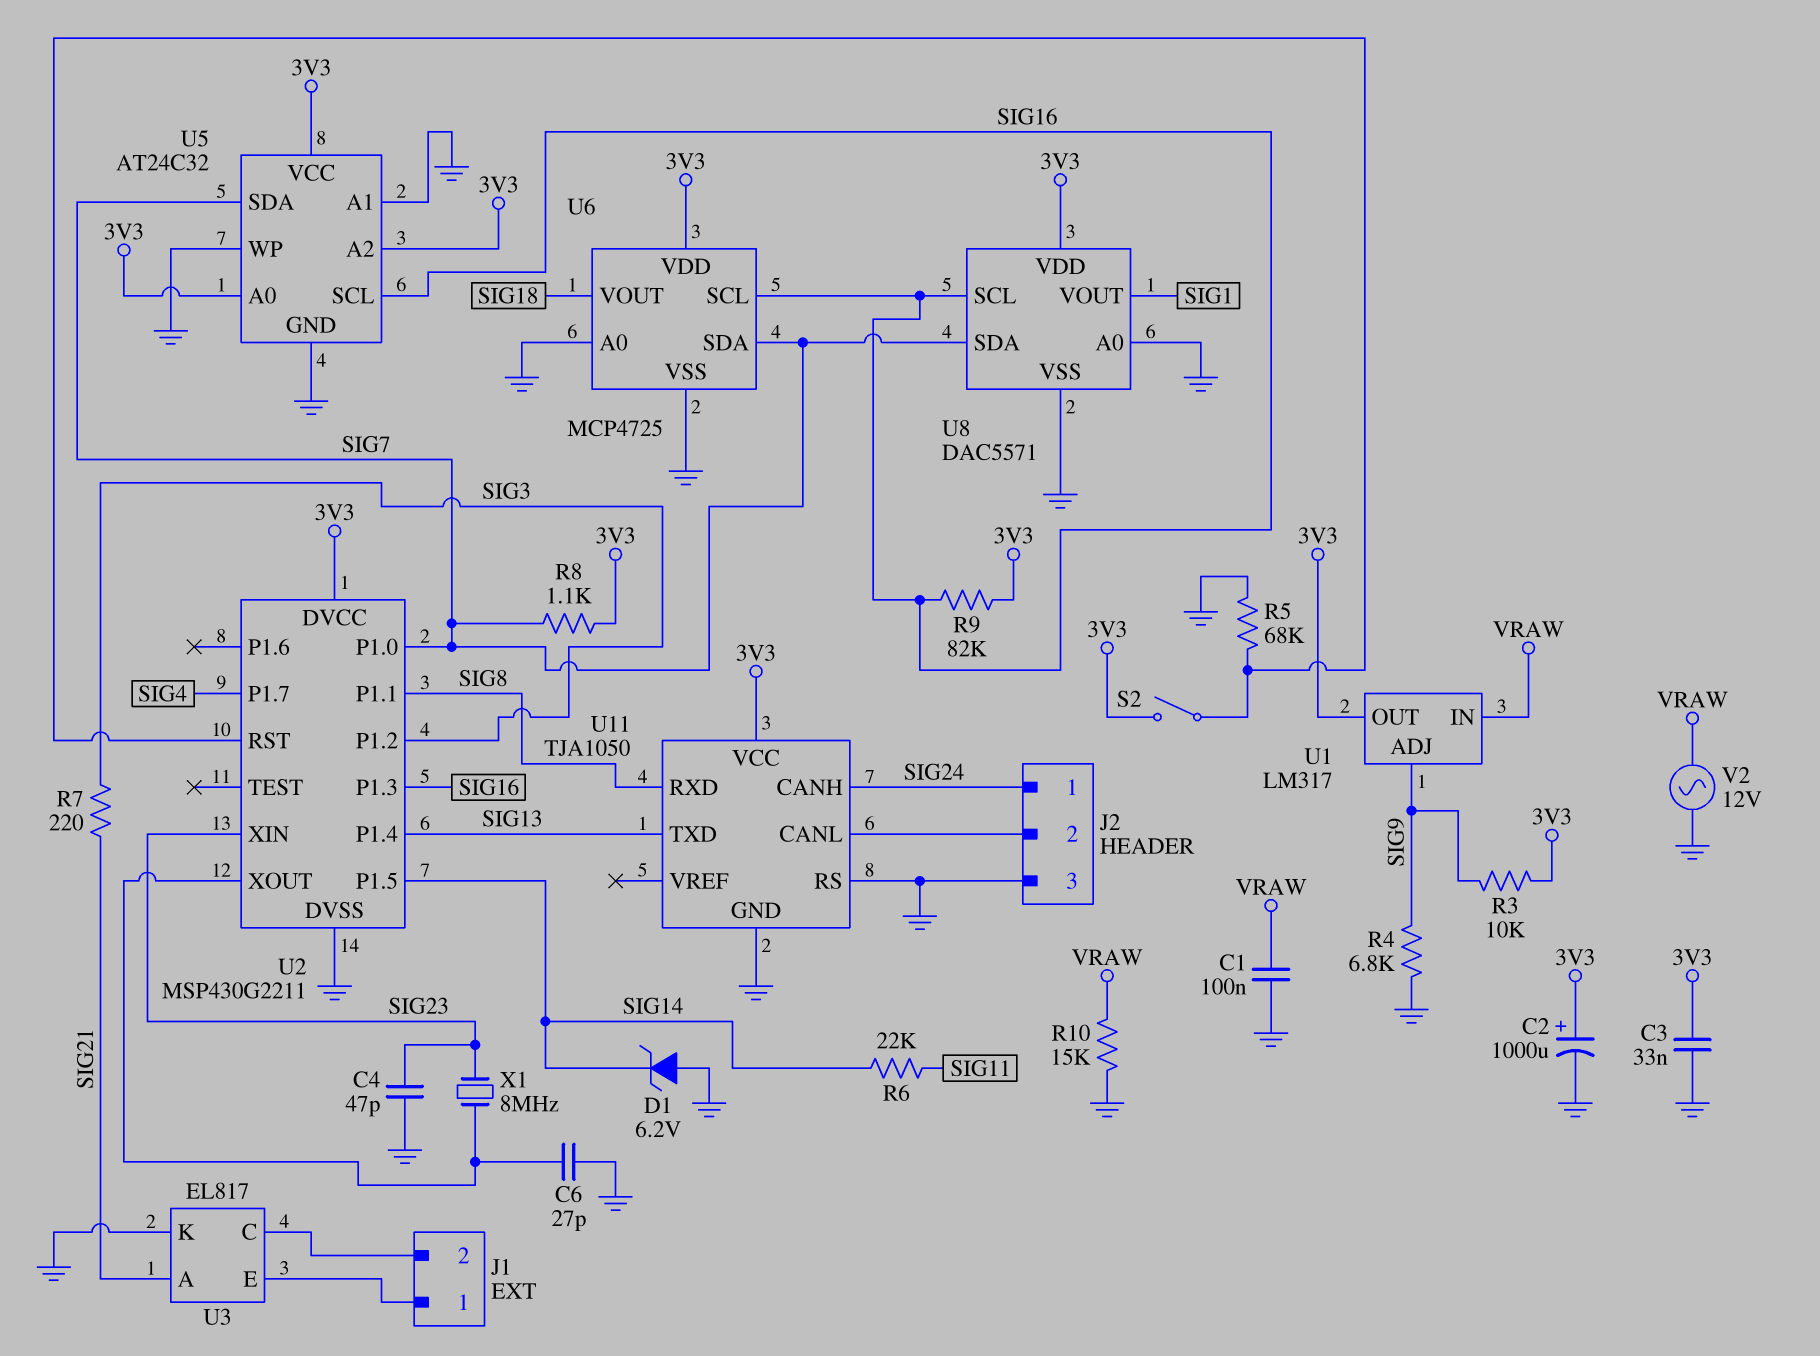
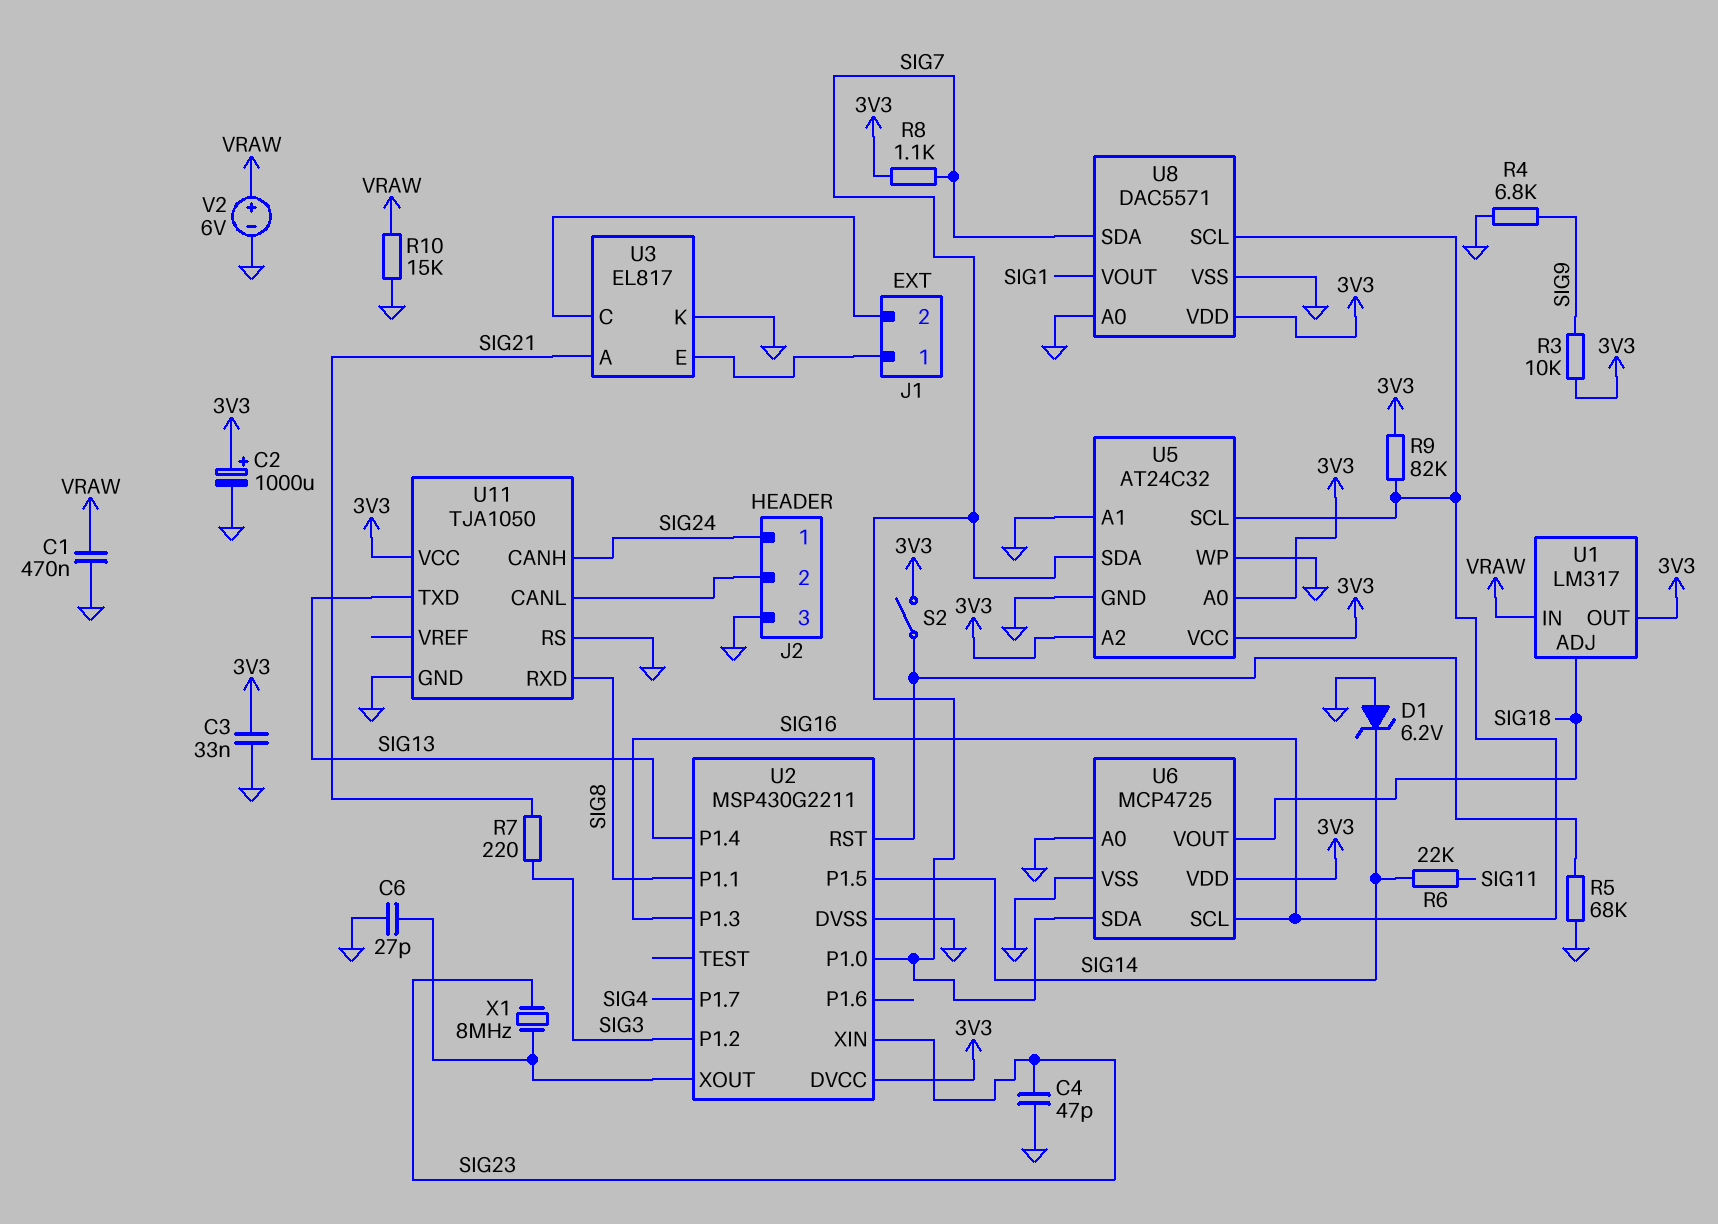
C1: 100nF (GND, VRAW) -> 470nF (GND, VRAW)
U1 pin ADJ: SIG9 -> SIG18
V2: AC 12V (GND, VRAW) -> 6V (plus VRAW, minus GND)

